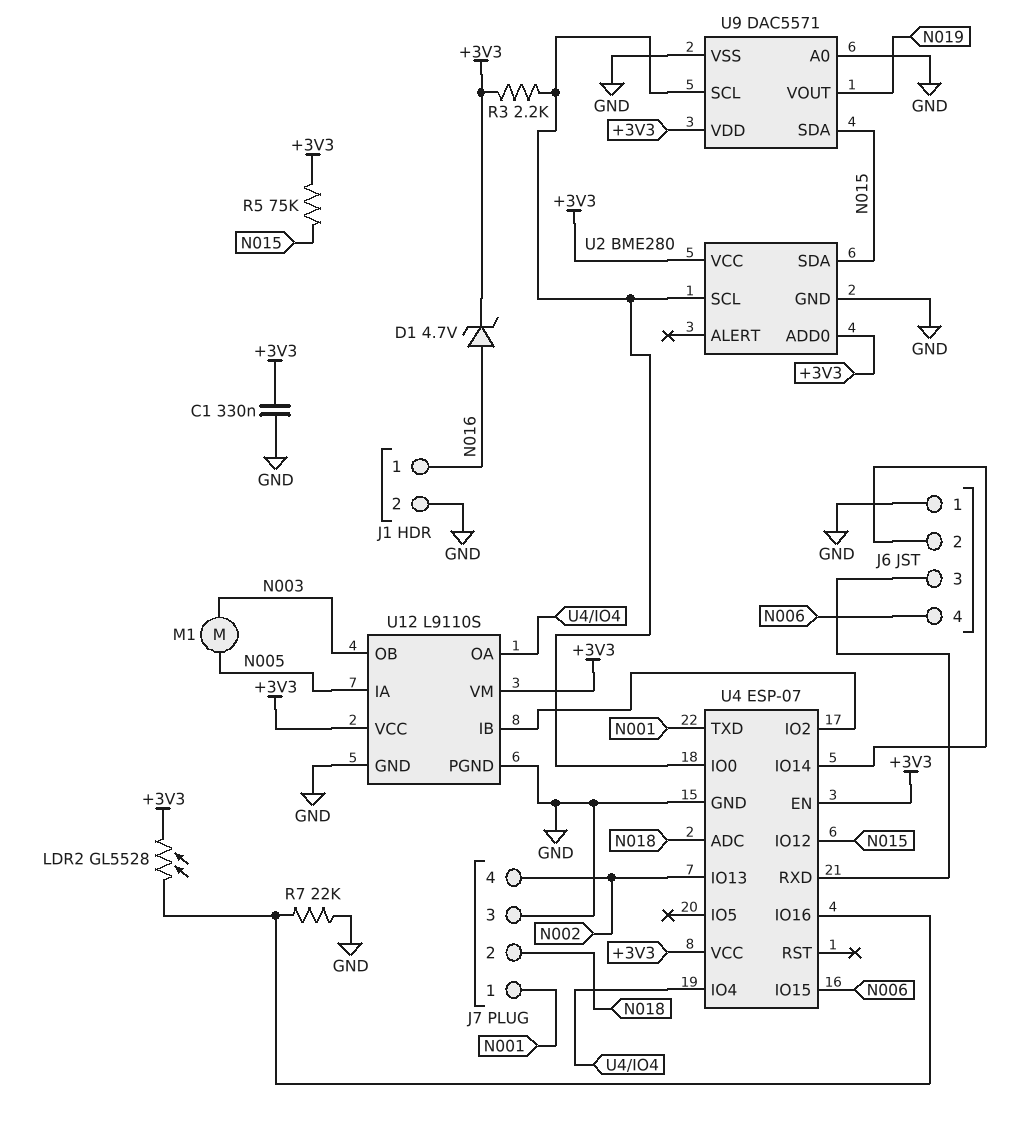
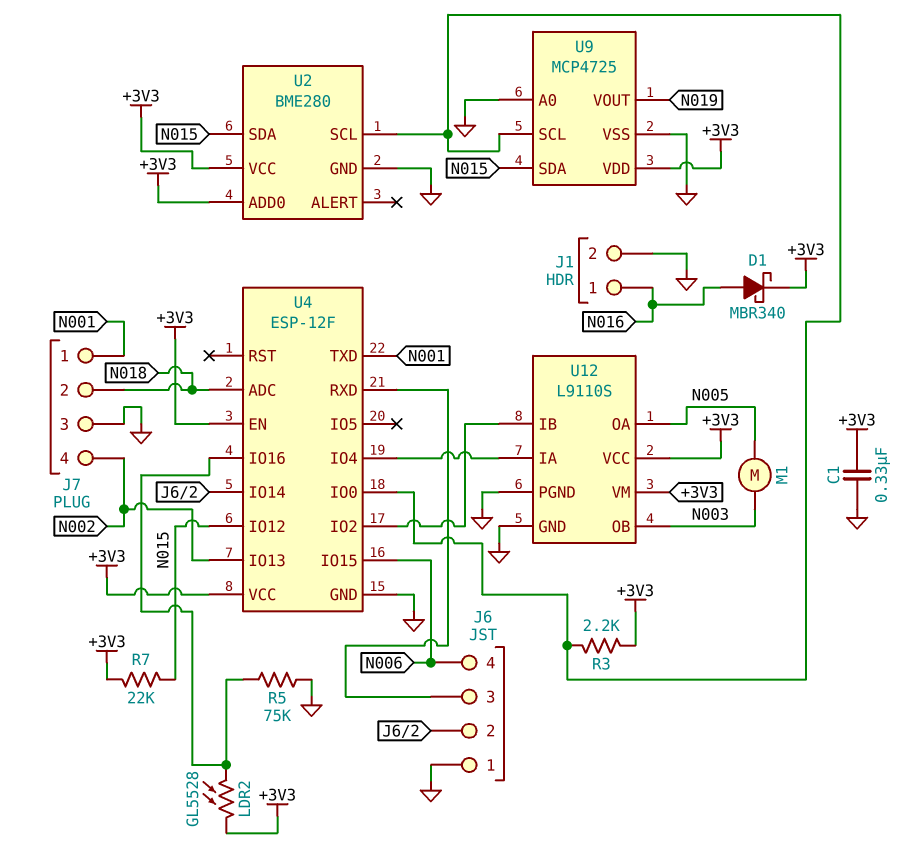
D1: zener 4.7V (A N016, K +3V3) -> schottky MBR340 (A N016, K +3V3)
R5: 75k (+3V3, N015) -> 75k (GND, U4/IO16)
R7: 22k (GND, U4/IO16) -> 22k (+3V3, N015)
U4: ESP-07 -> ESP-12F
U9: DAC5571 -> MCP4725
U12 pin IA: N005 -> U4/IO4
U12 pin OA: U4/IO4 -> N005

